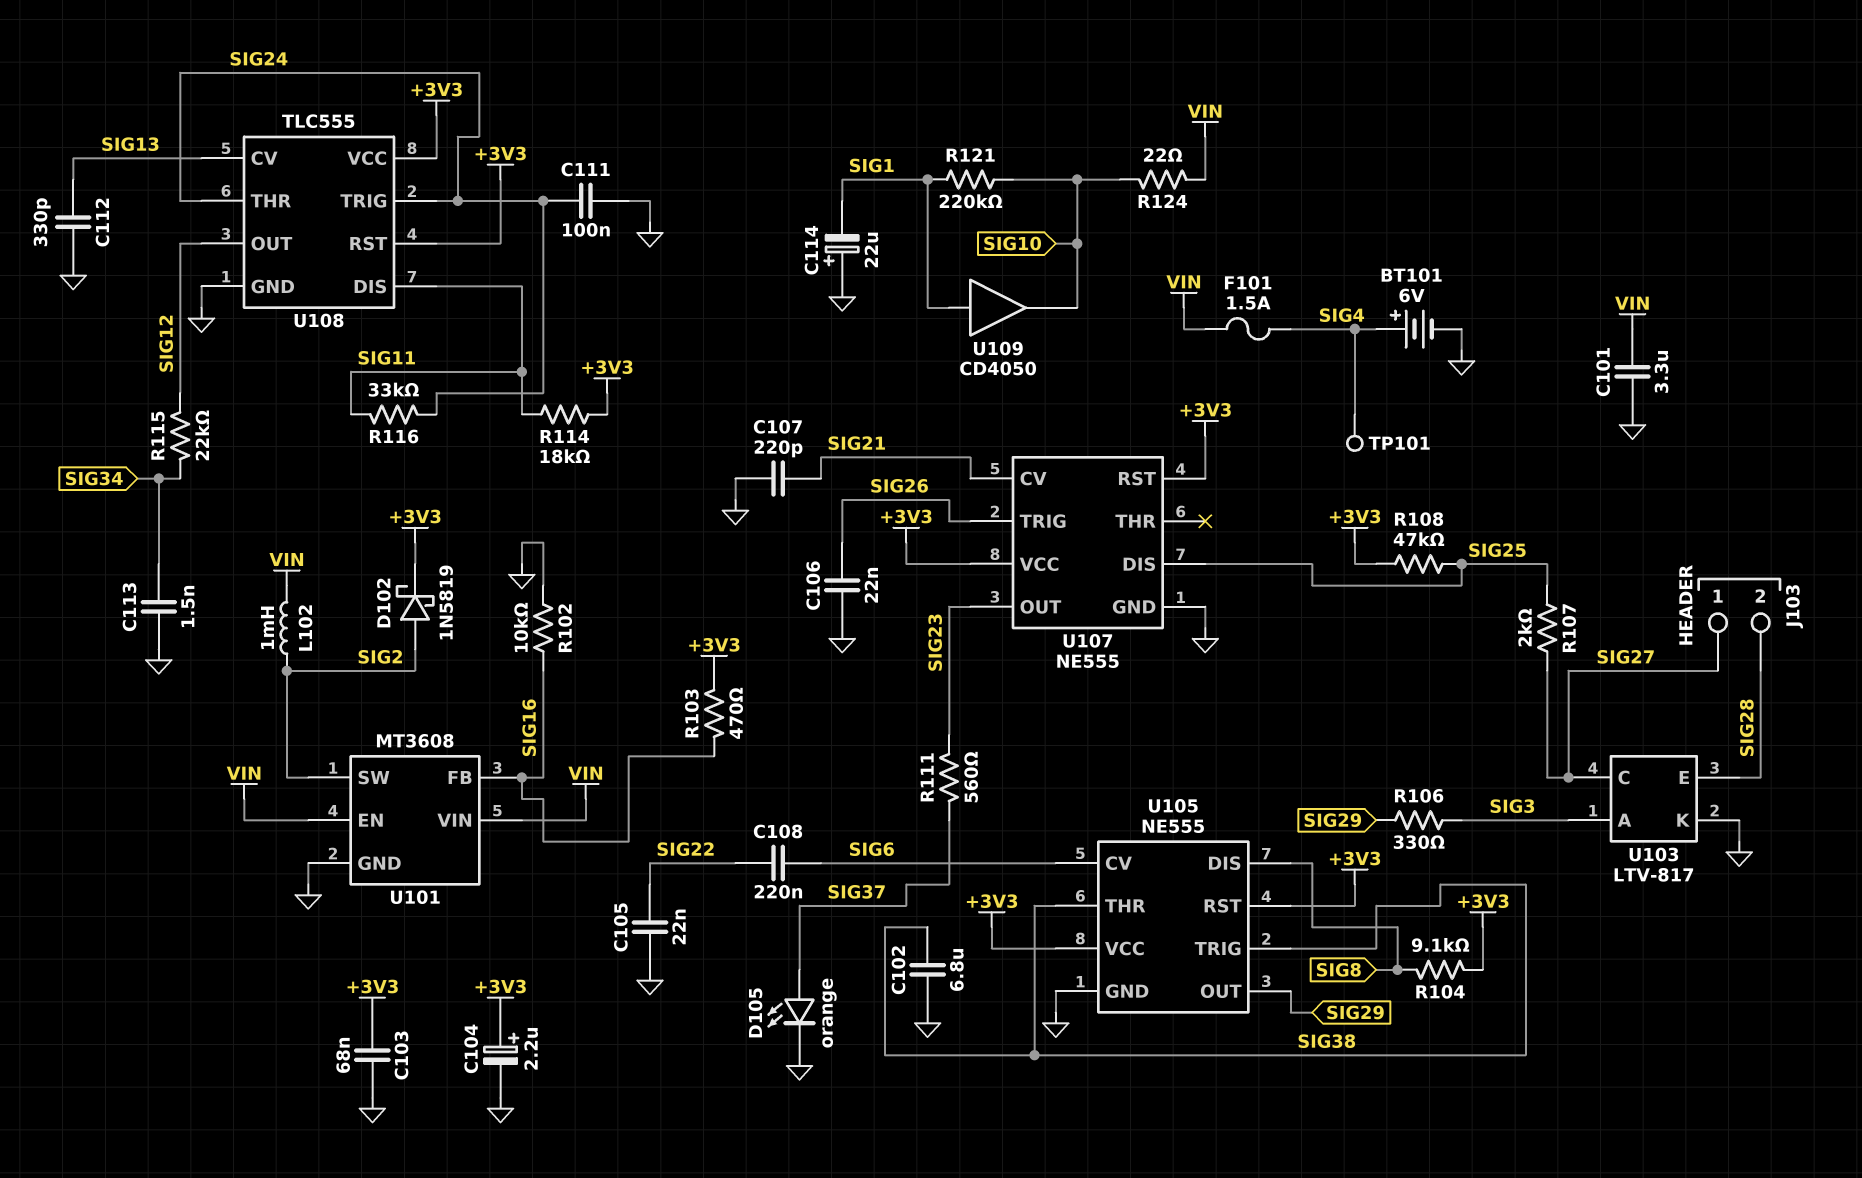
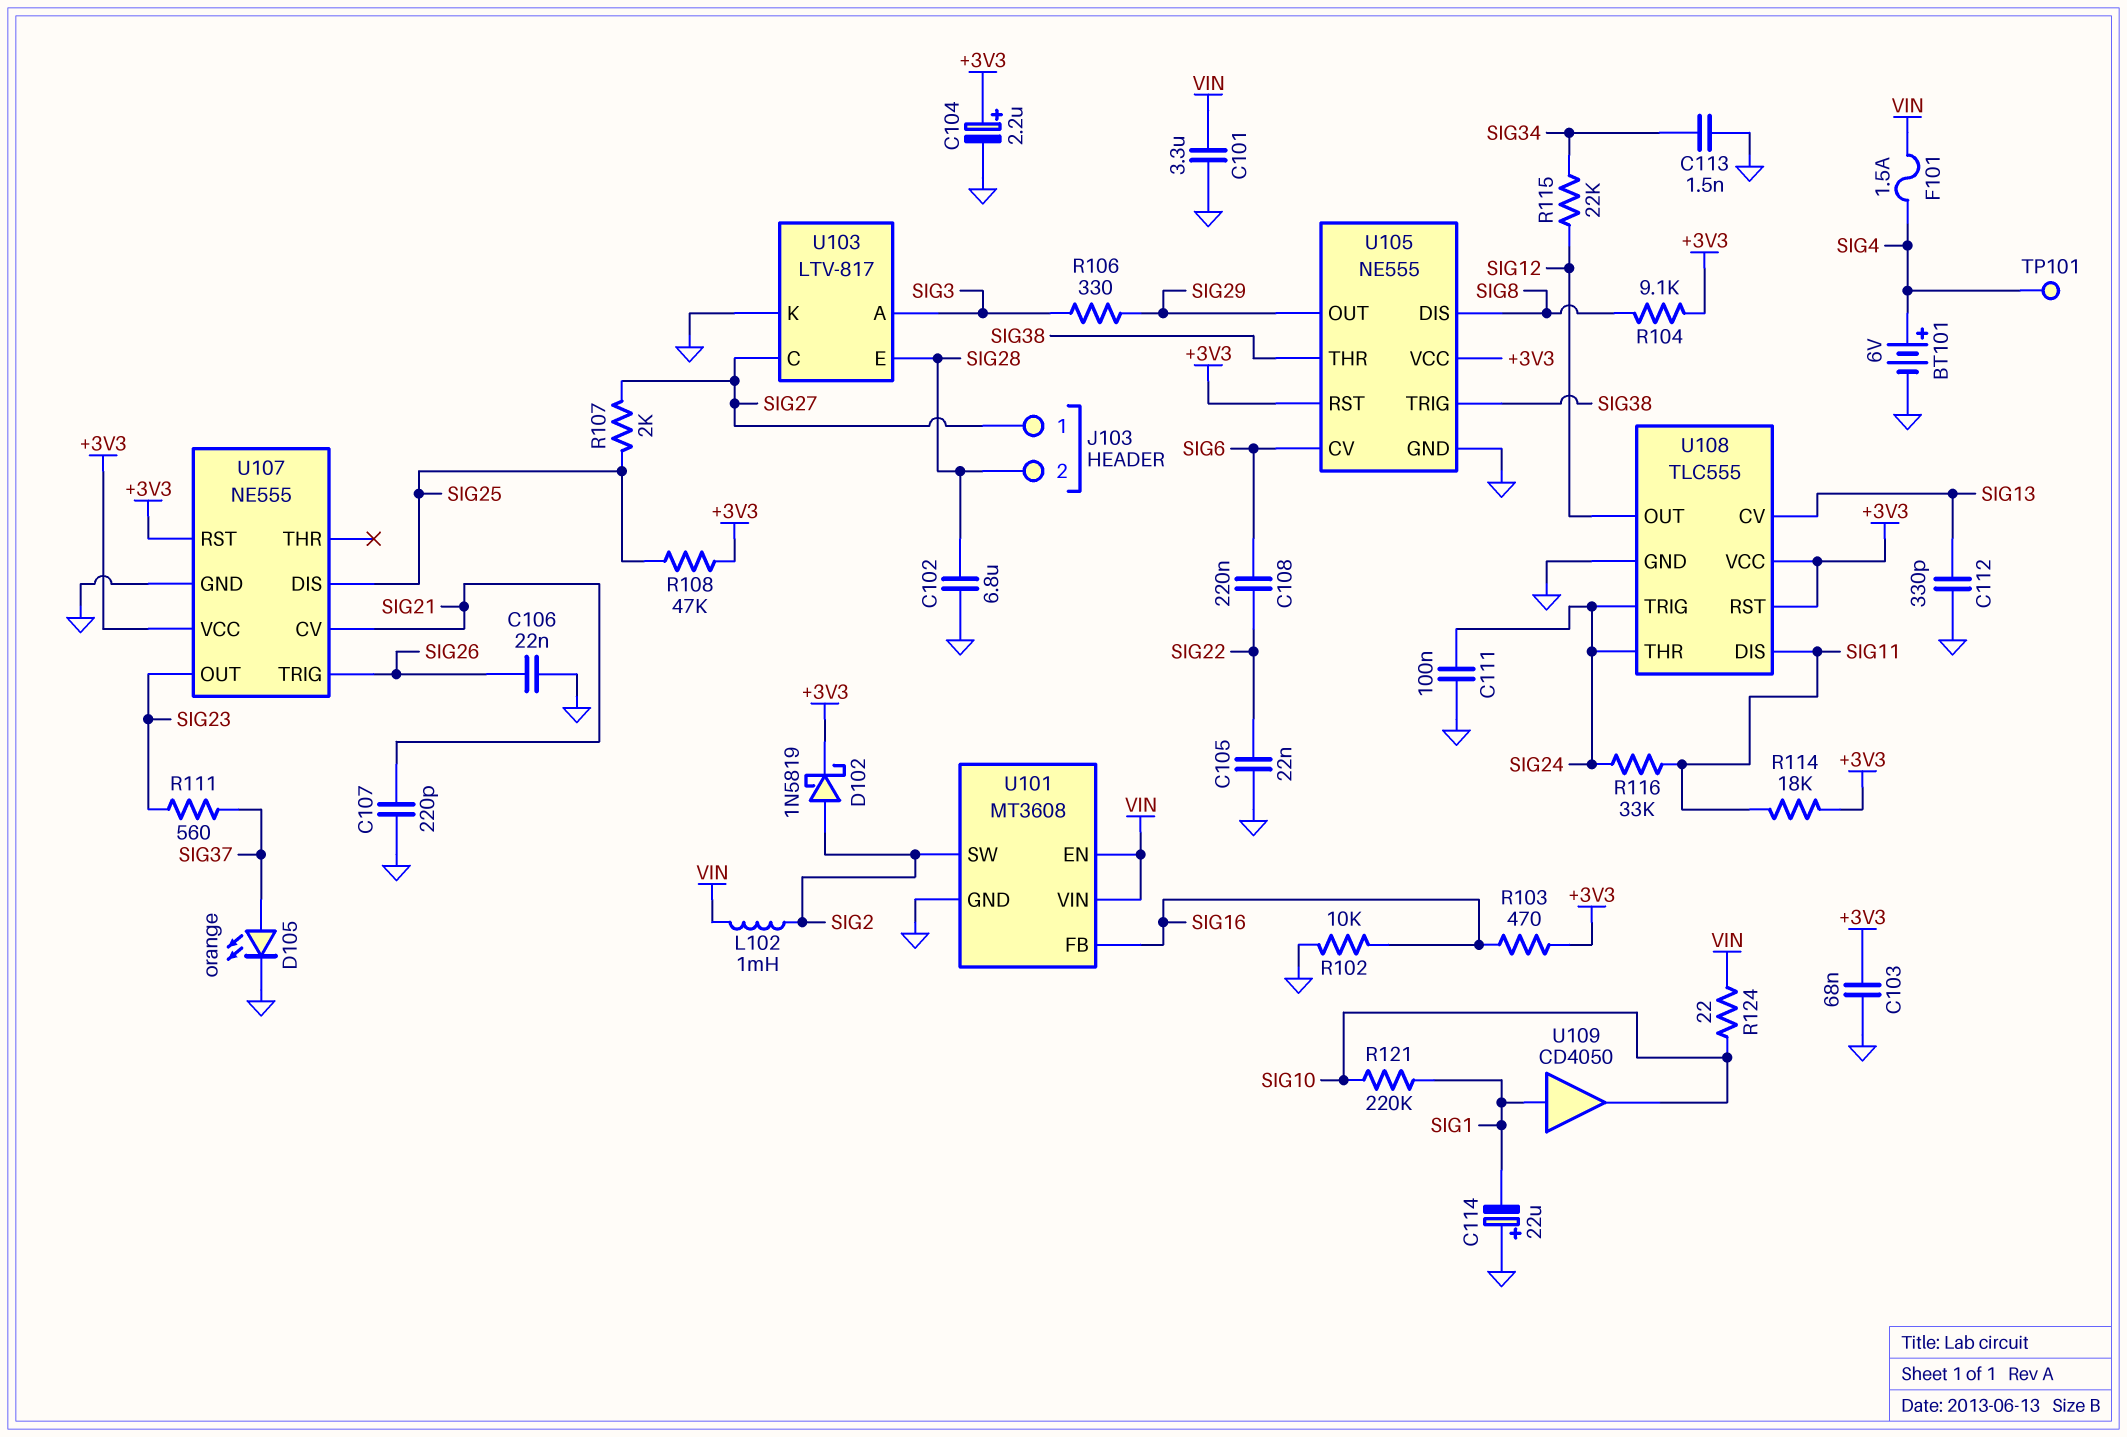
C102: 6.8uF (GND, SIG38) -> 6.8uF (GND, SIG28)

